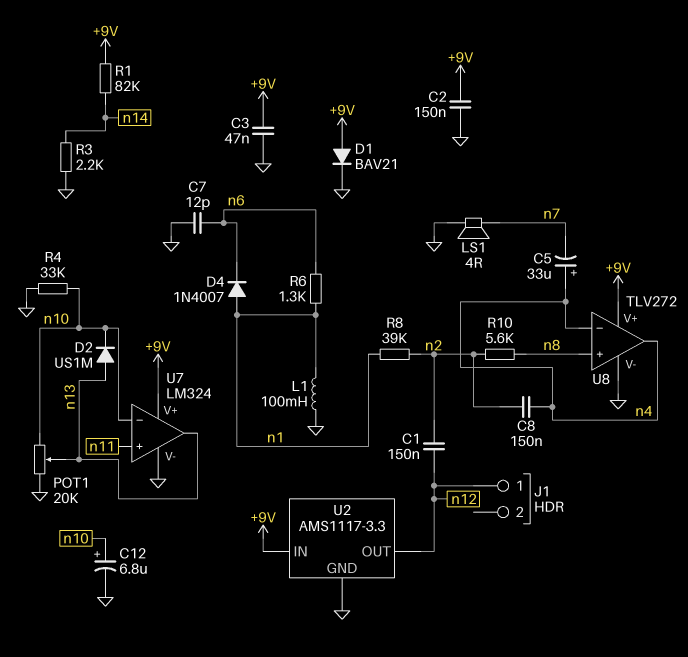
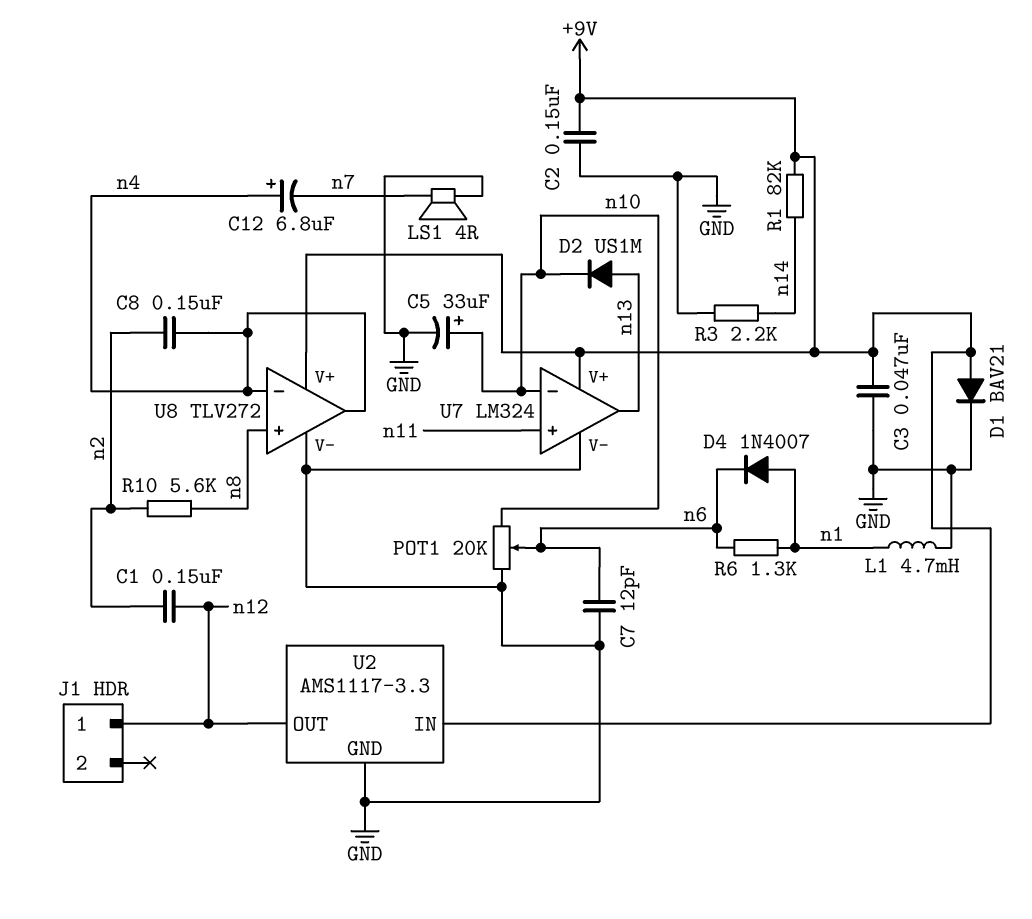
C5: 33uF (plus n4, minus n7) -> 33uF (plus n10, minus GND)
C12: 6.8uF (plus n10, minus GND) -> 6.8uF (plus n4, minus n7)
L1: 100mH (GND, n1) -> 4.7mH (GND, n1)
POT1: 20k (GND, n10, wiper n13) -> 20k (GND, n10, wiper n6)
R4: 33k (GND, n10) -> none
R8: 39k (n1, n2) -> none

